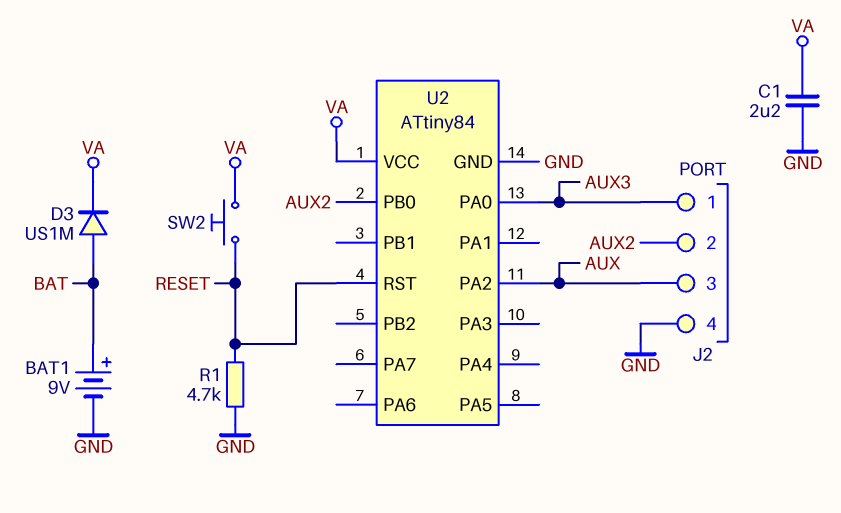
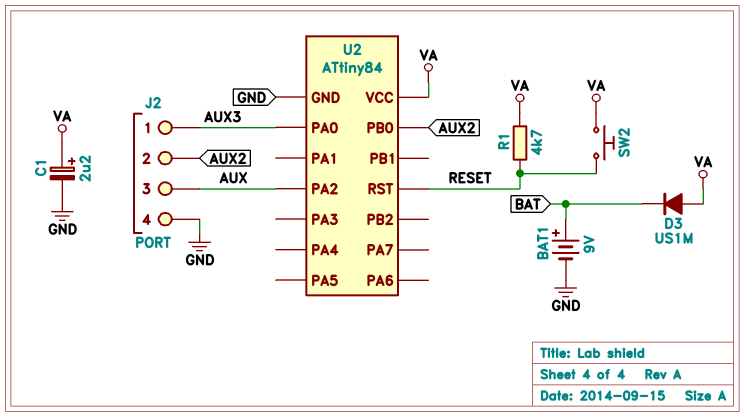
C1: 2.2uF (GND, VA) -> 2.2uF (plus VA, minus GND)
D3: diode US1M (A BAT, K VA) -> diode US1M (A VA, K BAT)
R1: 4.7k (GND, RESET) -> 4.7k (RESET, VA)

